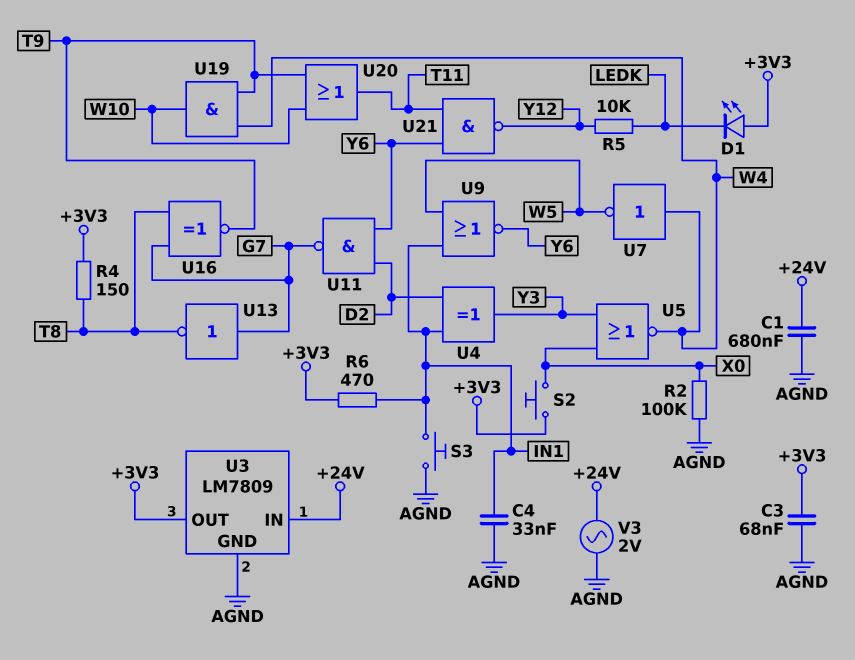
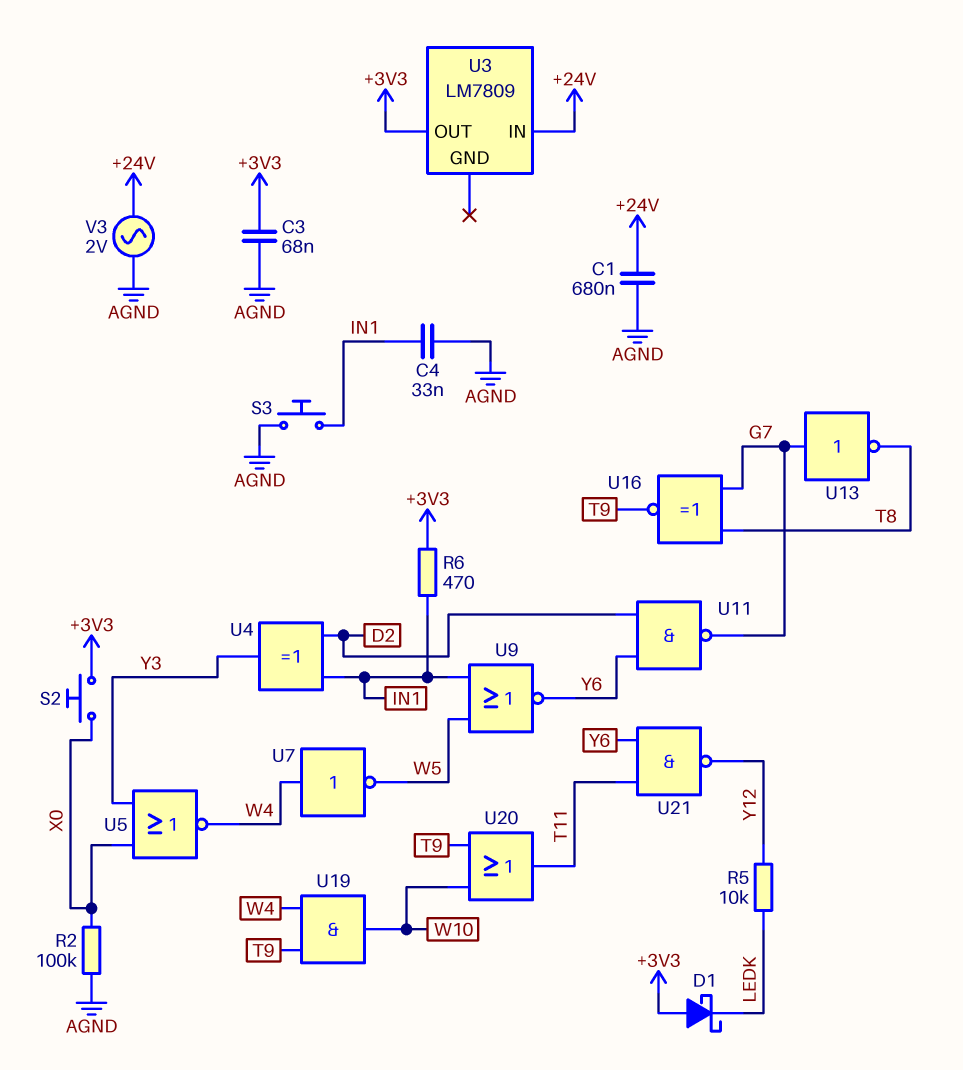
D1: LED (A +3V3, K LEDK) -> schottky (A +3V3, K LEDK)
R4: 150 (+3V3, T8) -> none
U3 pin GND: AGND -> none

